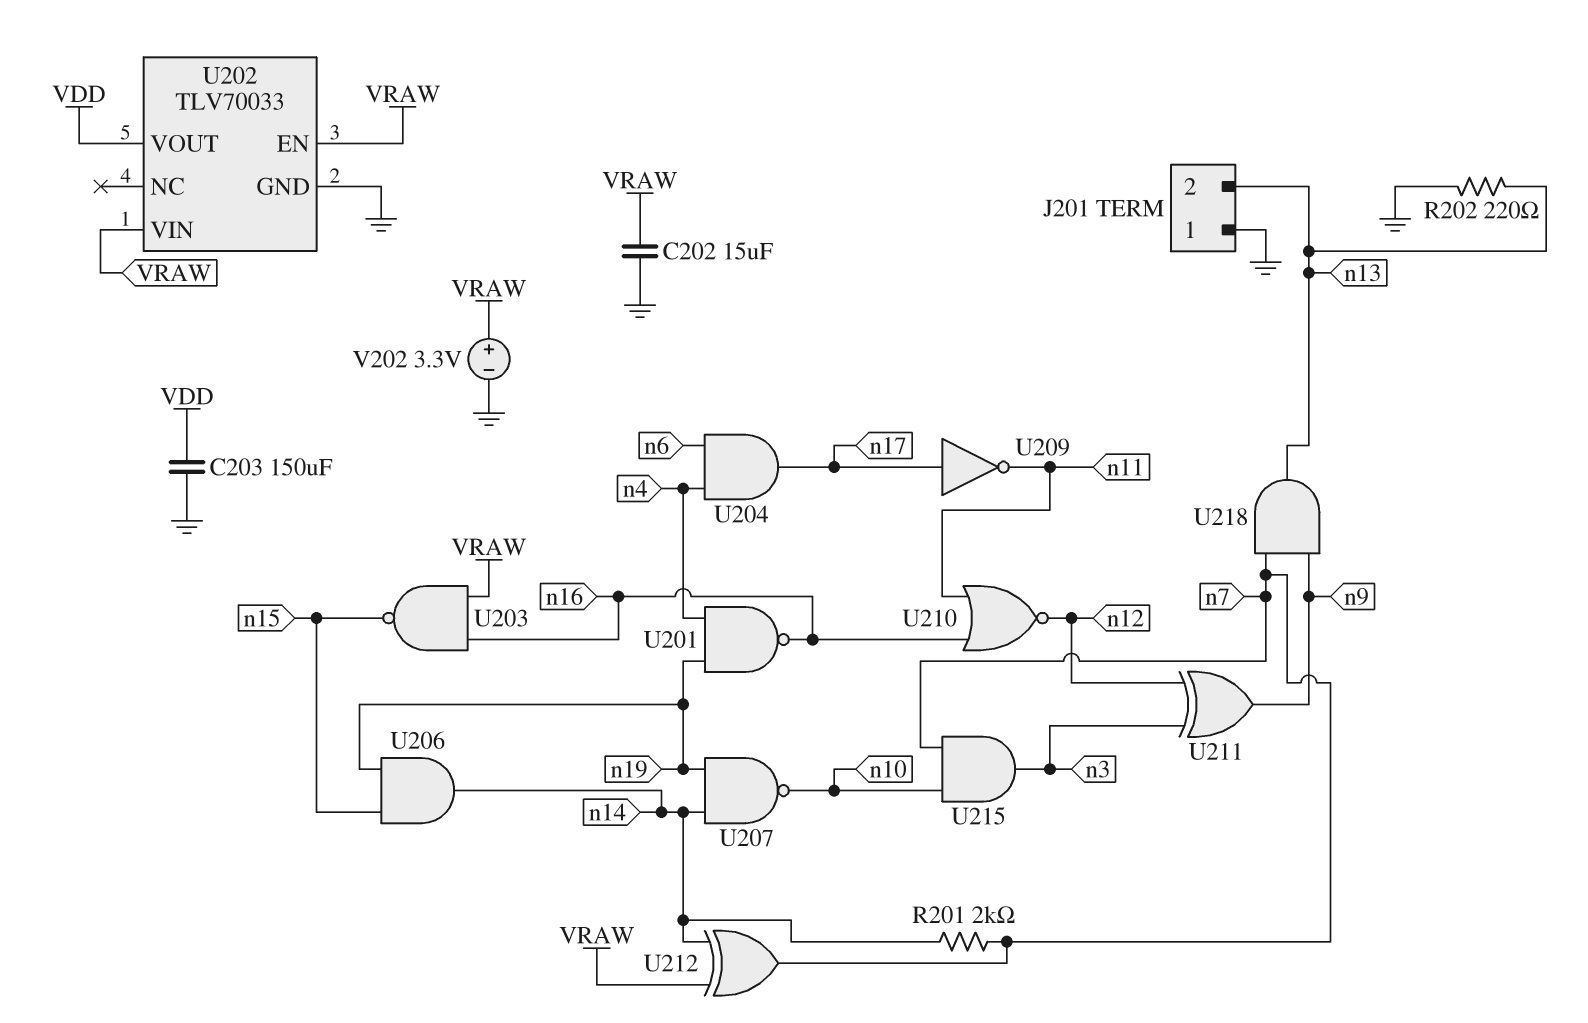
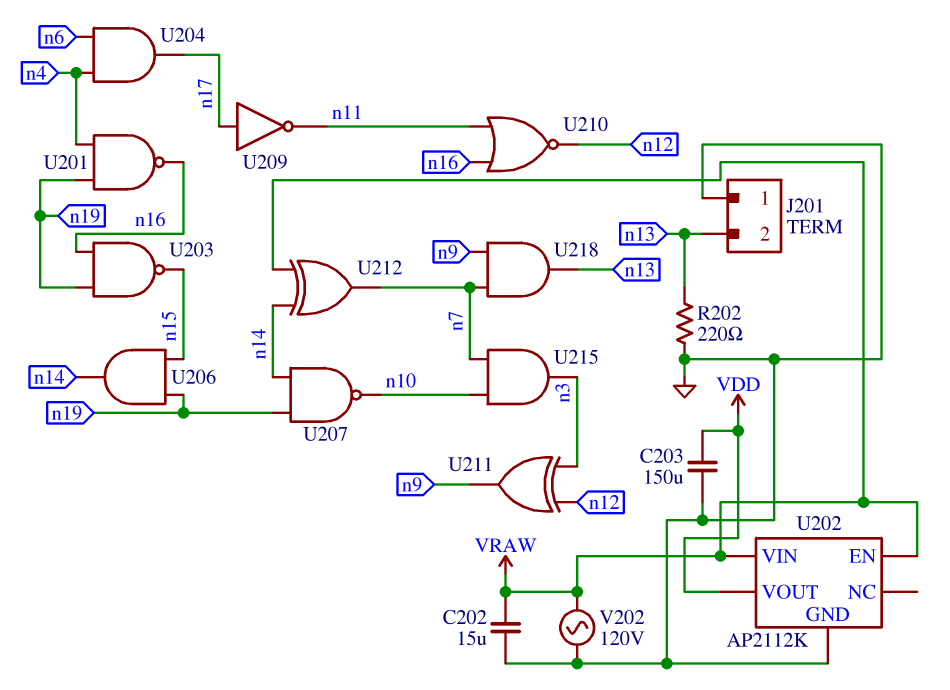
R201: 2k (n7, n14) -> none
U202: TLV70033 -> AP2112K
U203: NAND (in VRAW, in n16, out n15) -> NAND (in n16, in n19, out n15)
V202: 3.3V (plus VRAW, minus GND) -> AC 120V (GND, VRAW)

